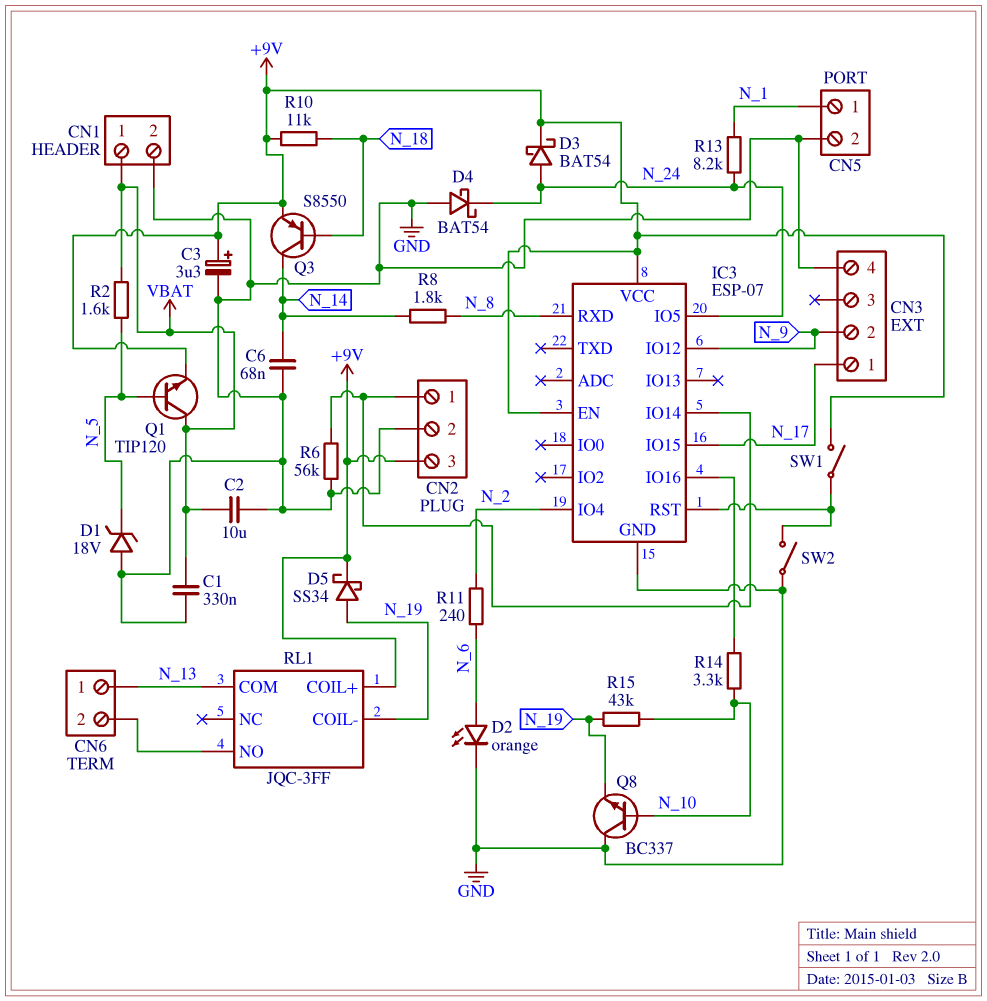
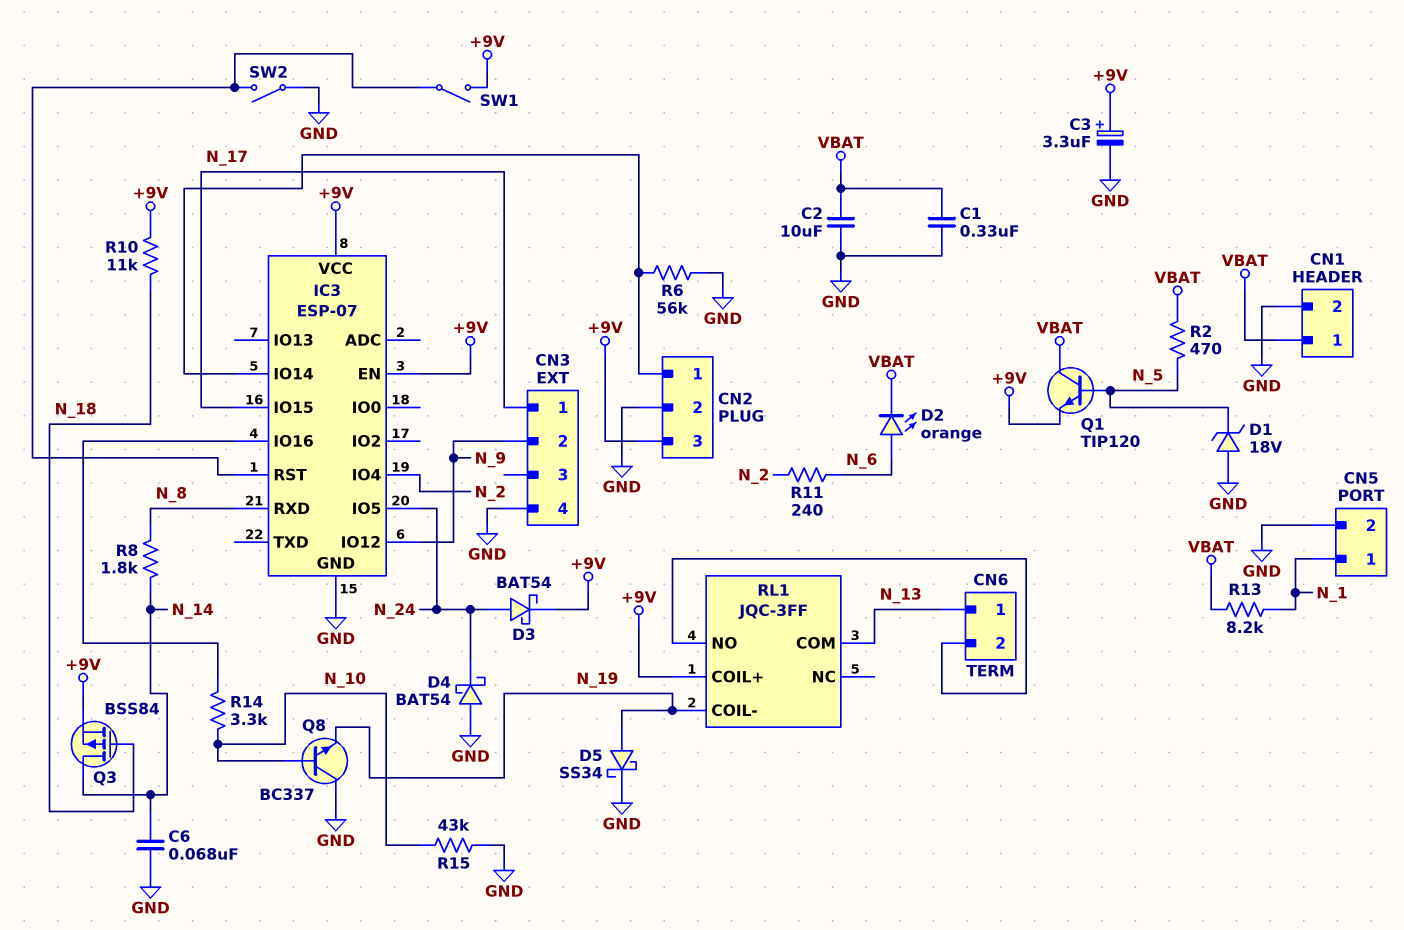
D2: LED orange (A N_6, K GND) -> LED orange (A N_6, K VBAT)
D5: schottky SS34 (A N_19, K +9V) -> schottky SS34 (A N_19, K GND)
Q3: PNP S8550 (B N_18, C N_14, E +9V) -> PMOS BSS84 (G N_18, D N_14, S +9V)
R2: 1.6k (N_5, VBAT) -> 470 (N_5, VBAT)
R13: 8.2k (N_1, N_24) -> 8.2k (N_1, VBAT)
R15: 43k (N_10, N_19) -> 43k (GND, N_10)

